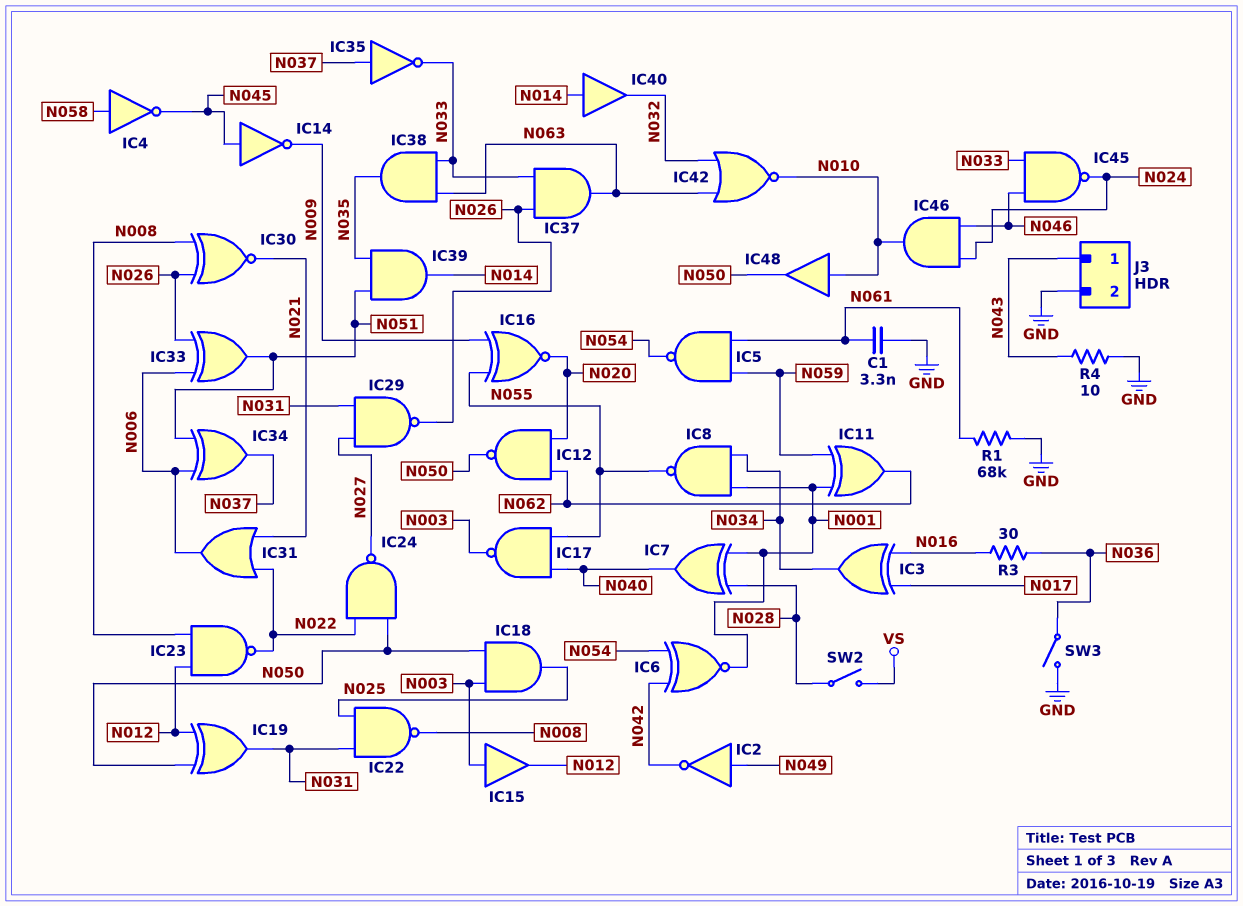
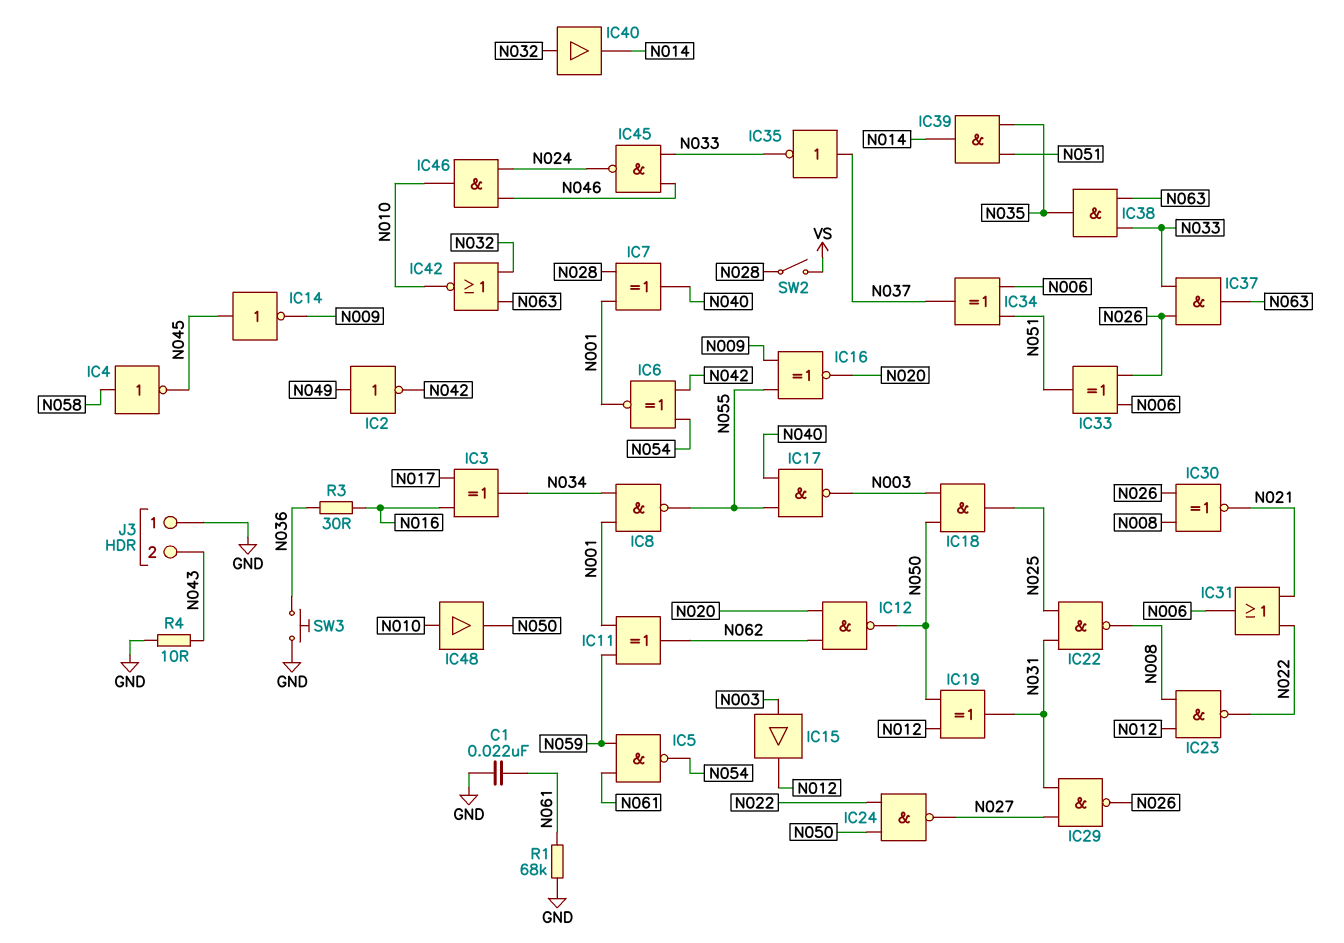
C1: 3.3nF (GND, N061) -> 22nF (GND, N061)
IC40: buffer (in N014, out N032) -> buffer (in N032, out N014)
J3 pin 1: N043 -> GND
J3 pin 2: GND -> N043
SW3: switch (GND, N036) -> button (GND, N036)

